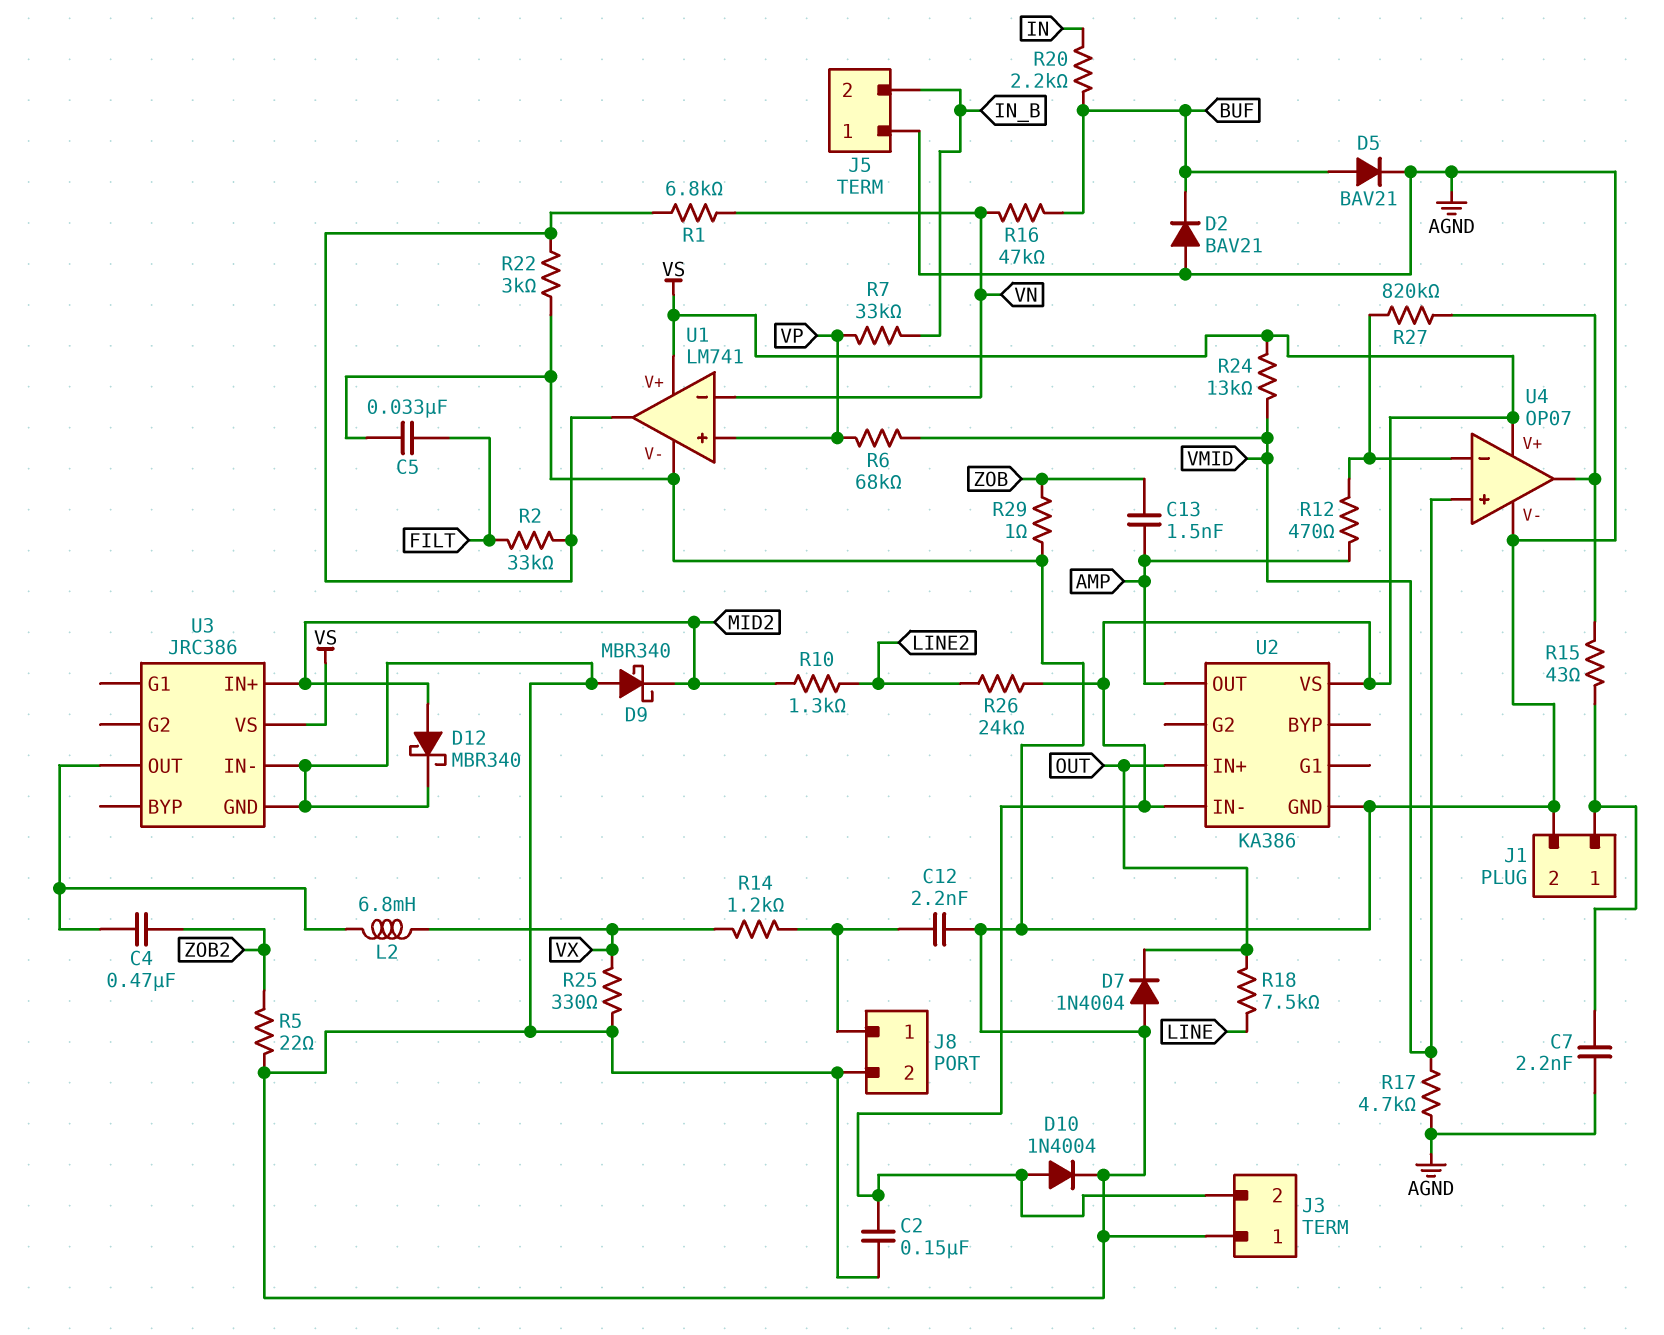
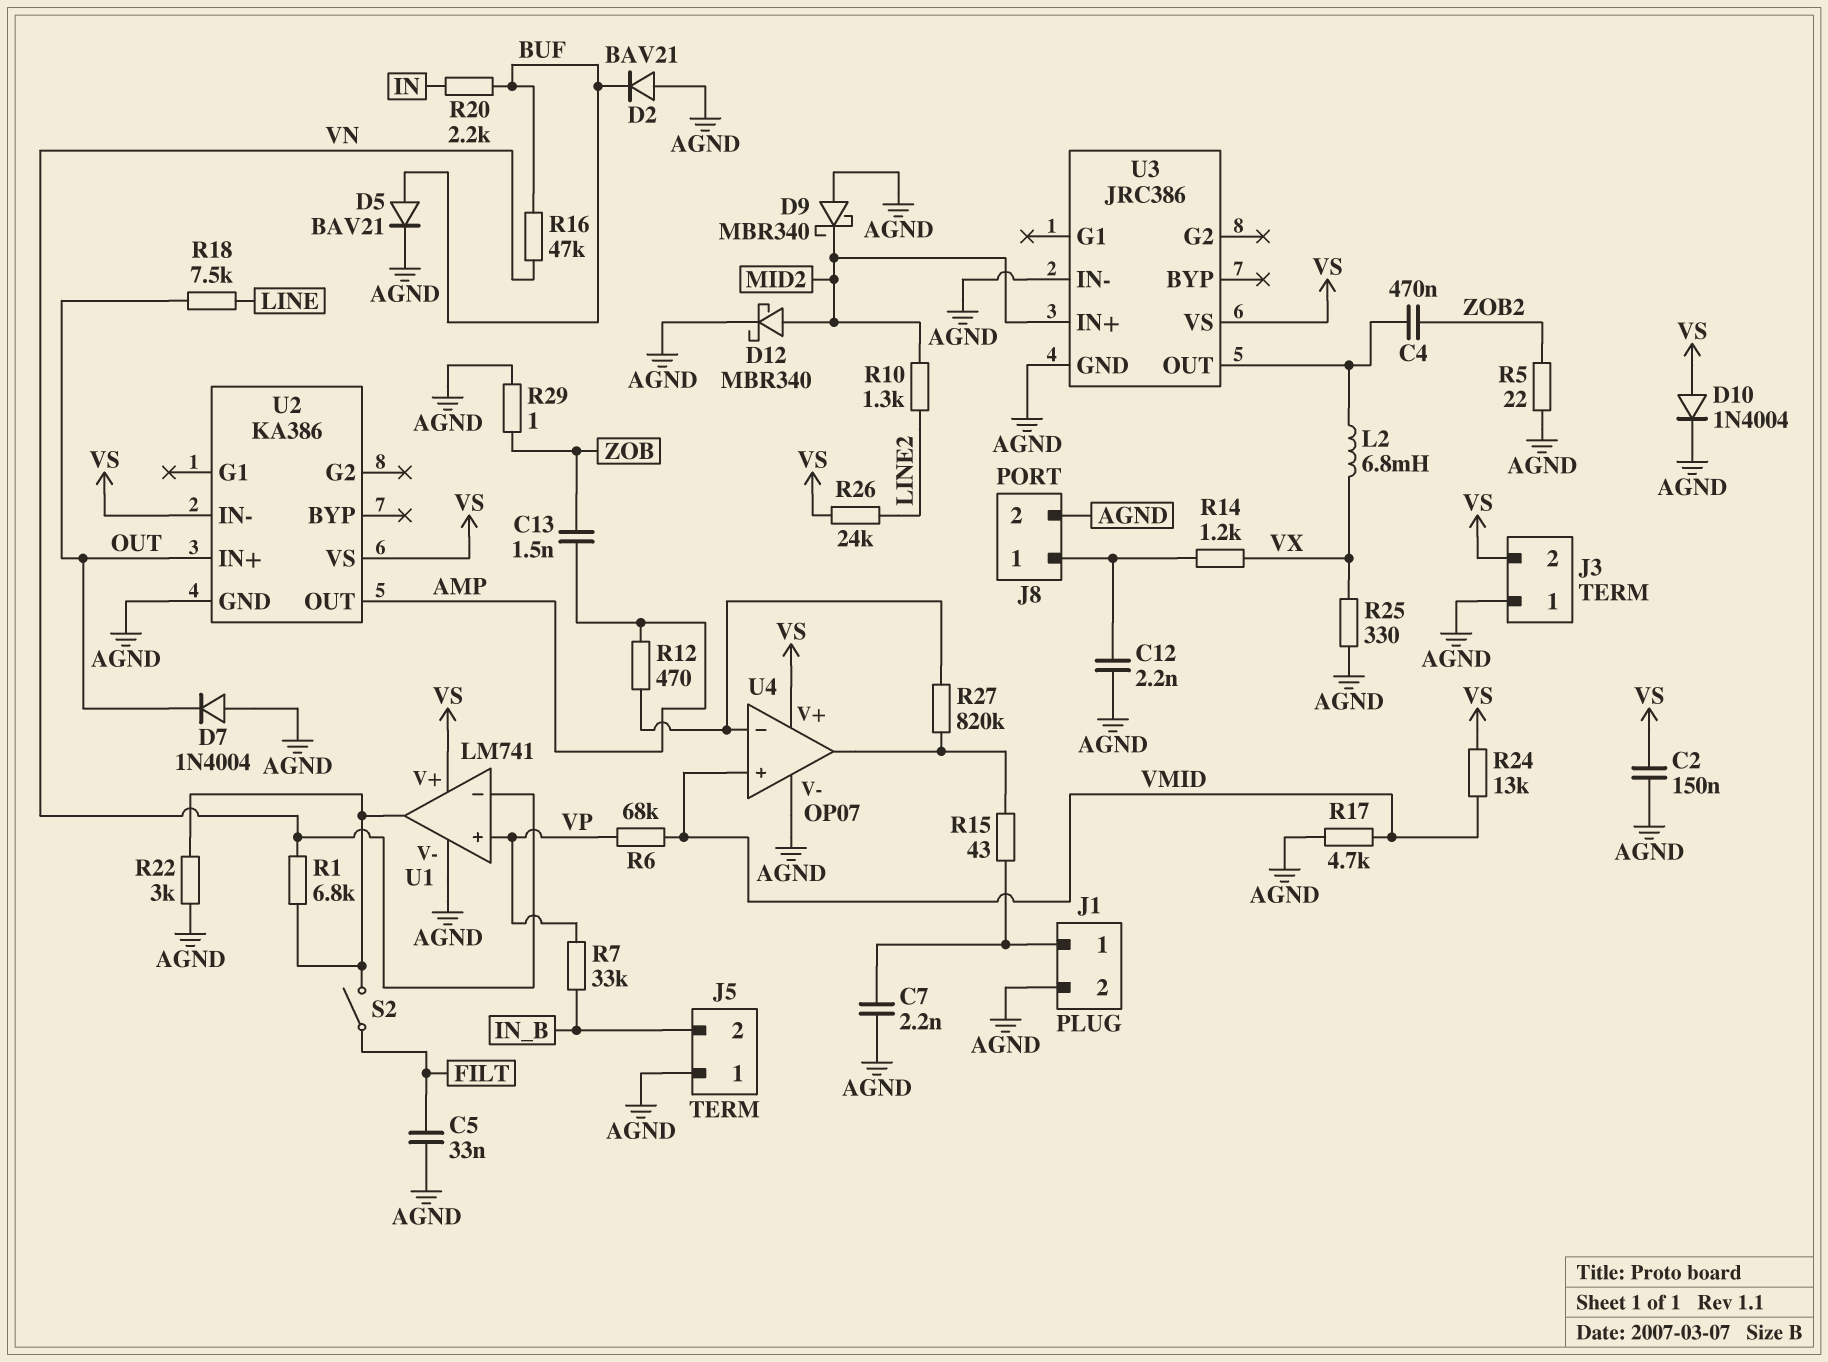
R2: 33k (FILT, U1/out) -> none
S2: none -> switch (FILT, U1/out)

